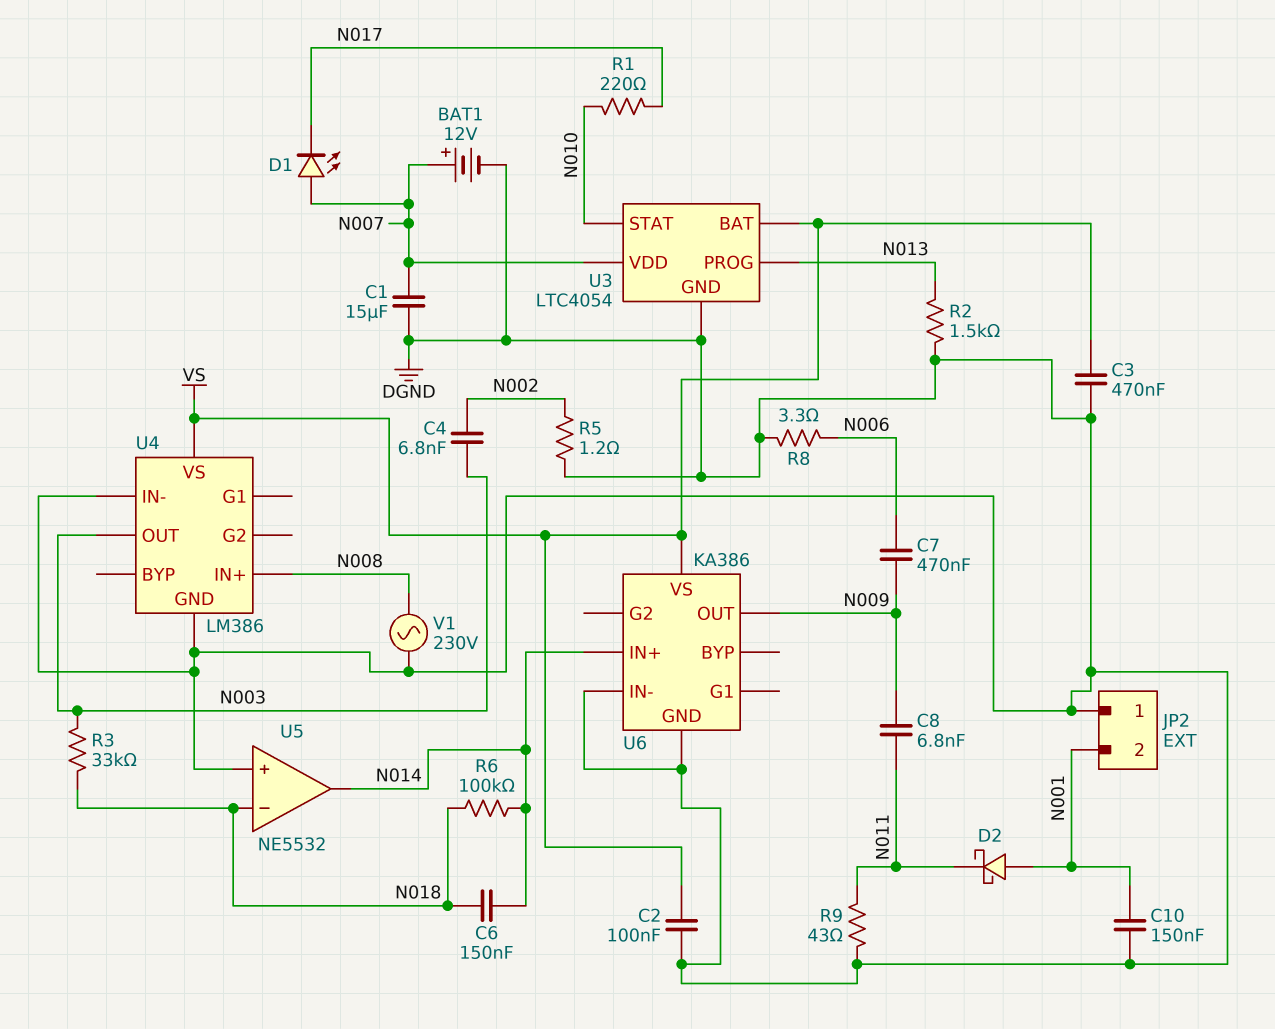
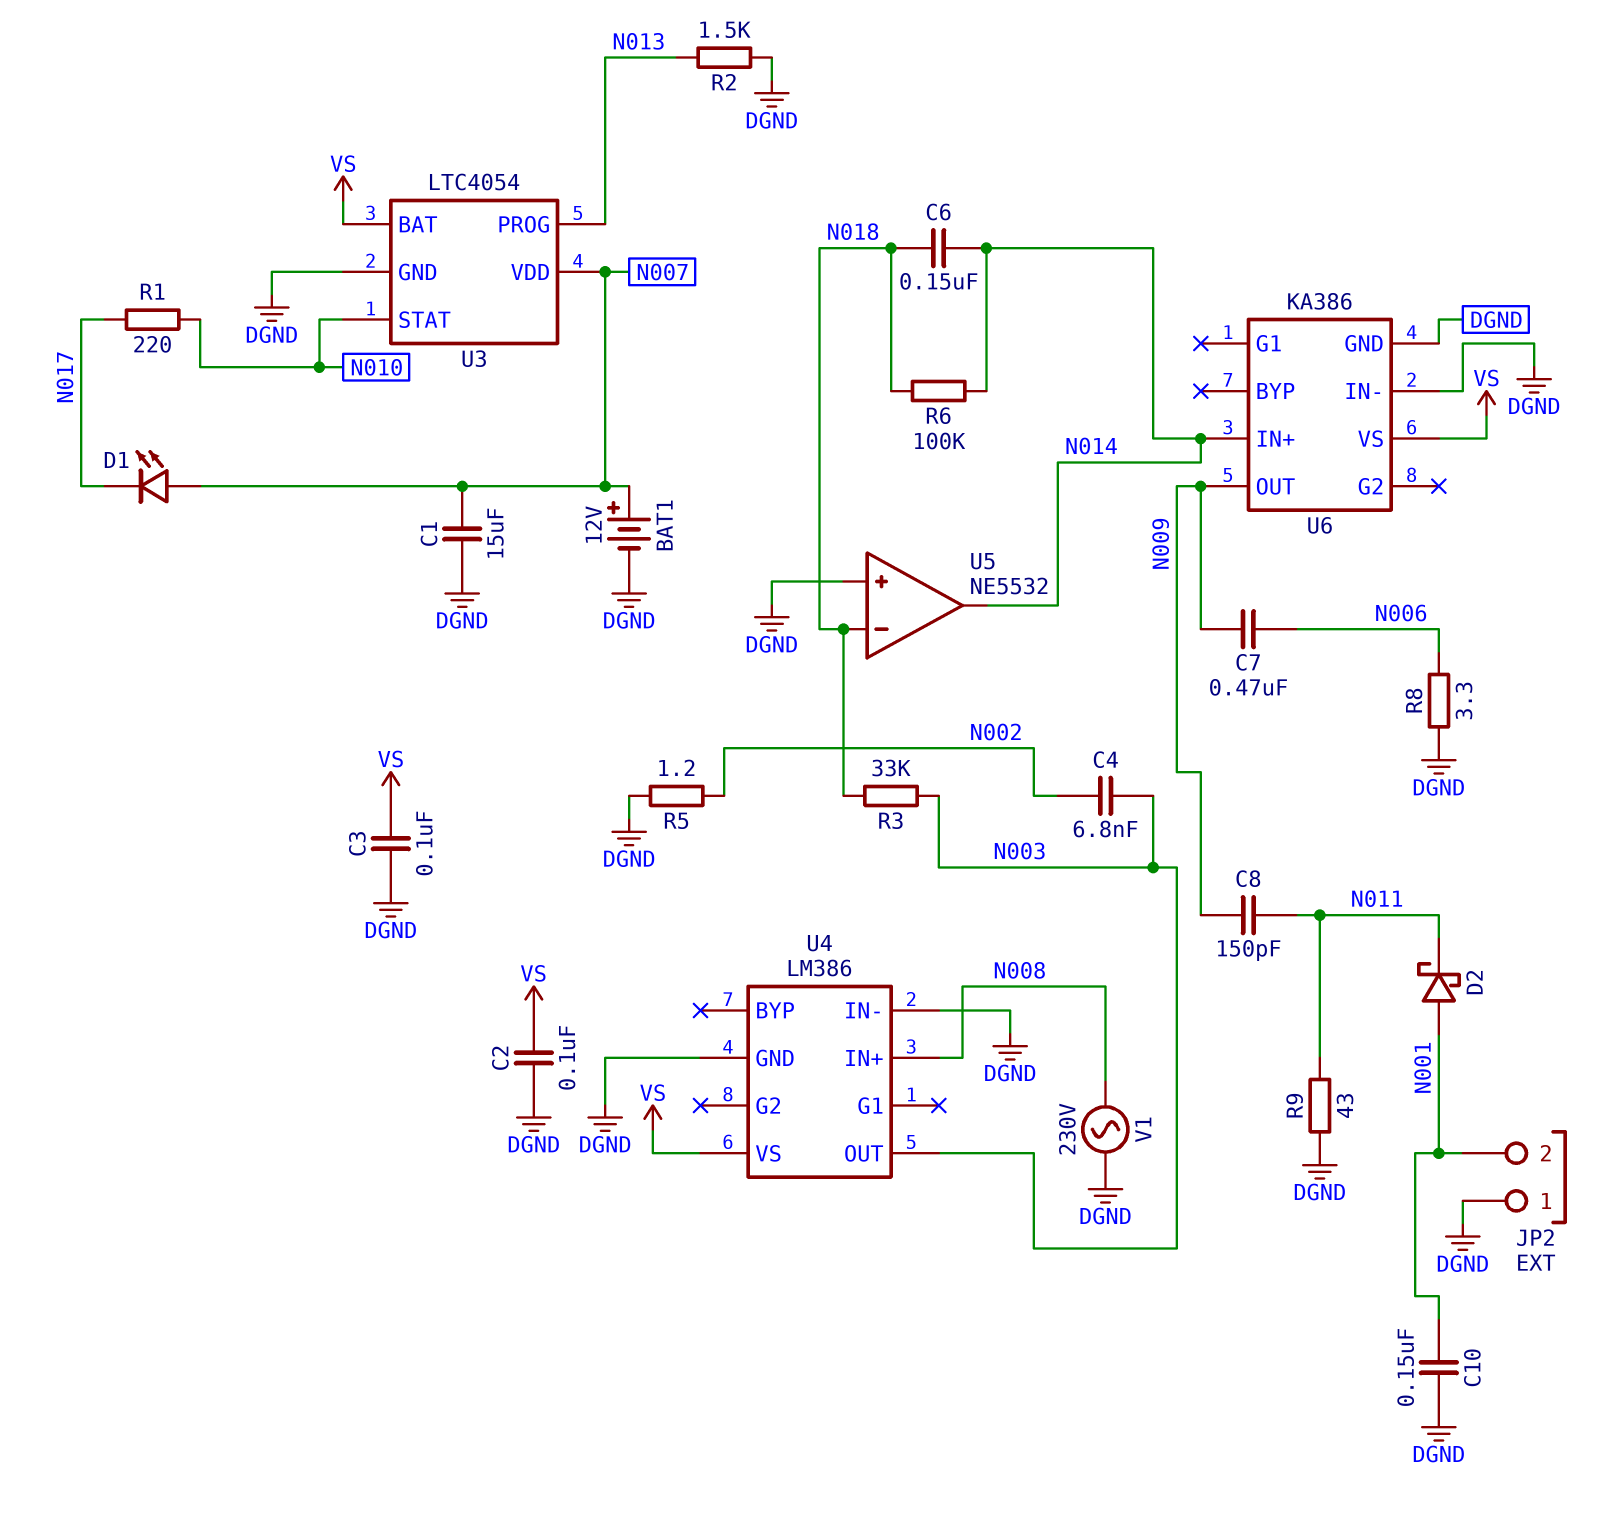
C3: 470nF (DGND, VS) -> 100nF (DGND, VS)
C8: 6.8nF (N009, N011) -> 150pF (N009, N011)

